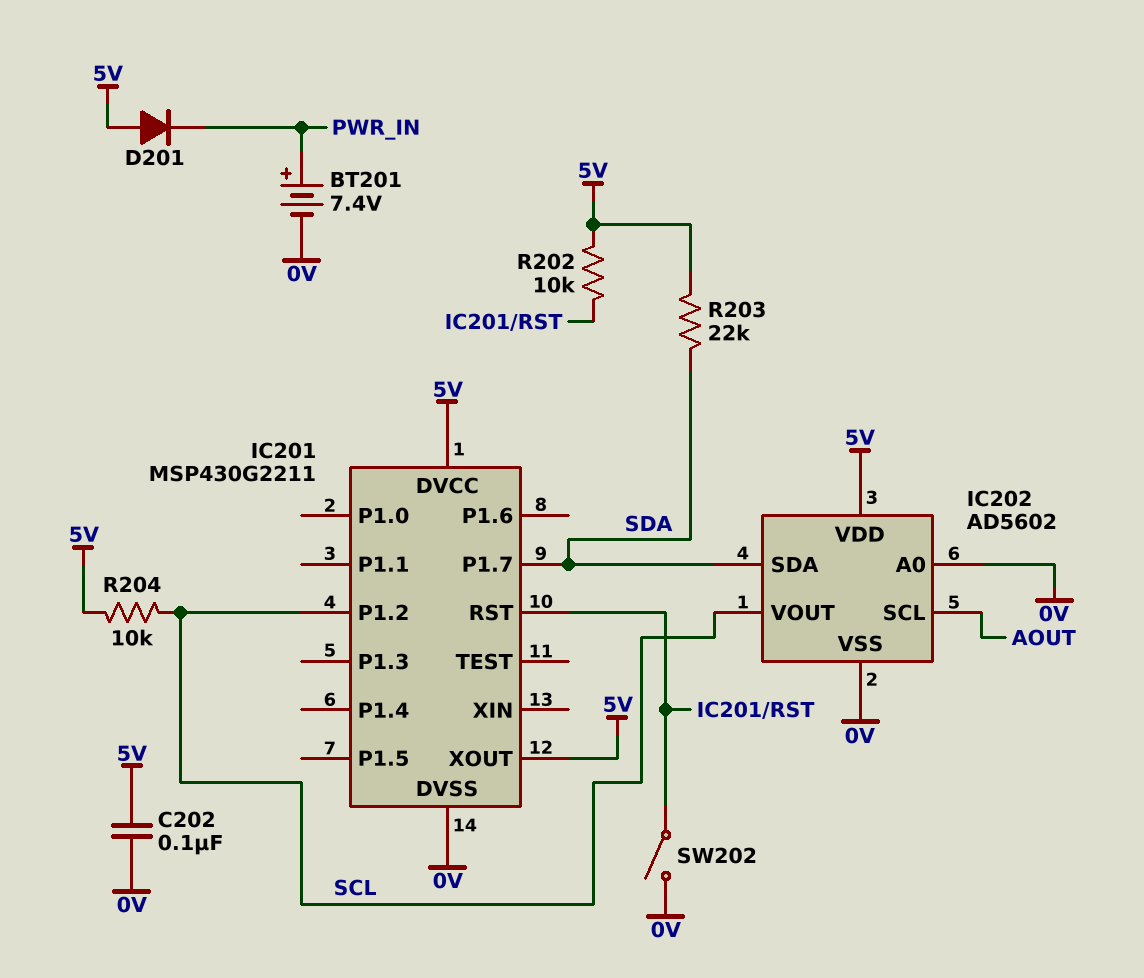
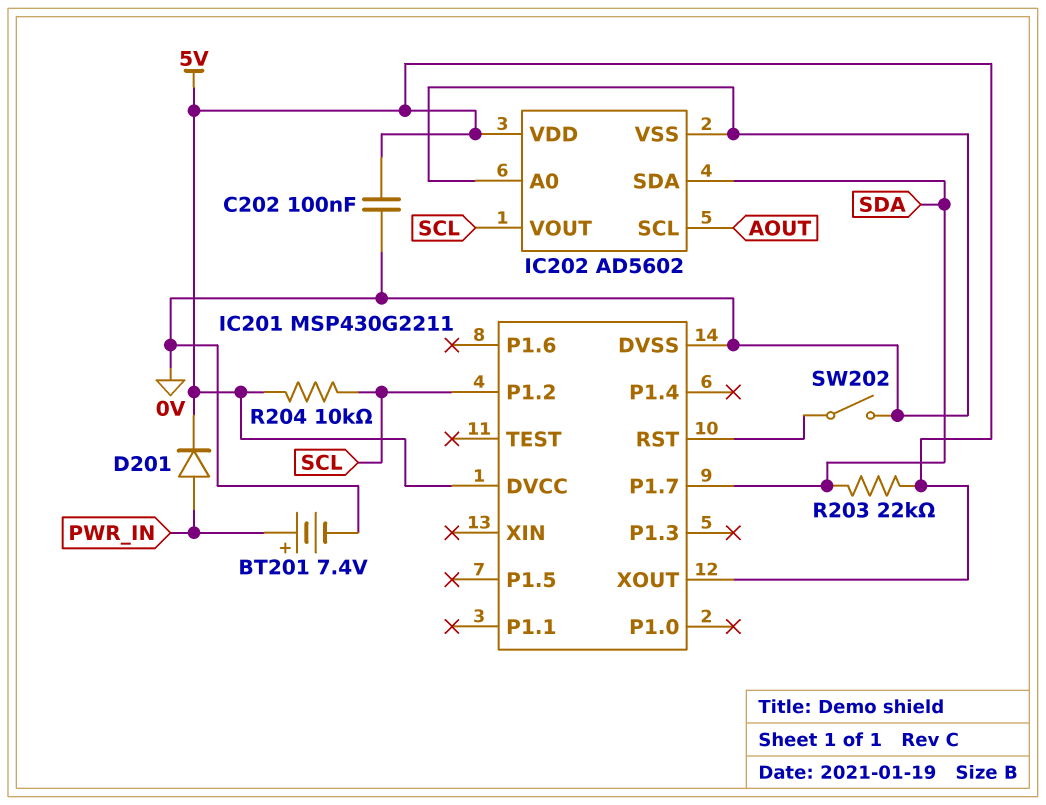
D201: diode (A 5V, K PWR_IN) -> diode (A PWR_IN, K 5V)
R202: 10k (5V, IC201/RST) -> none

